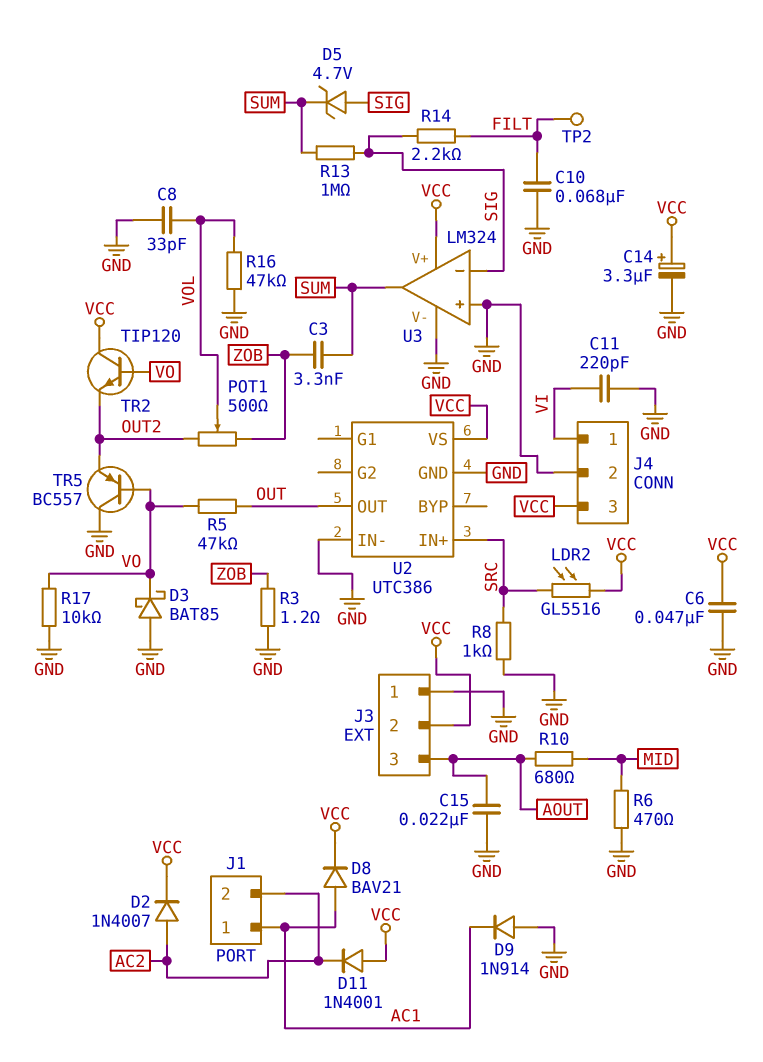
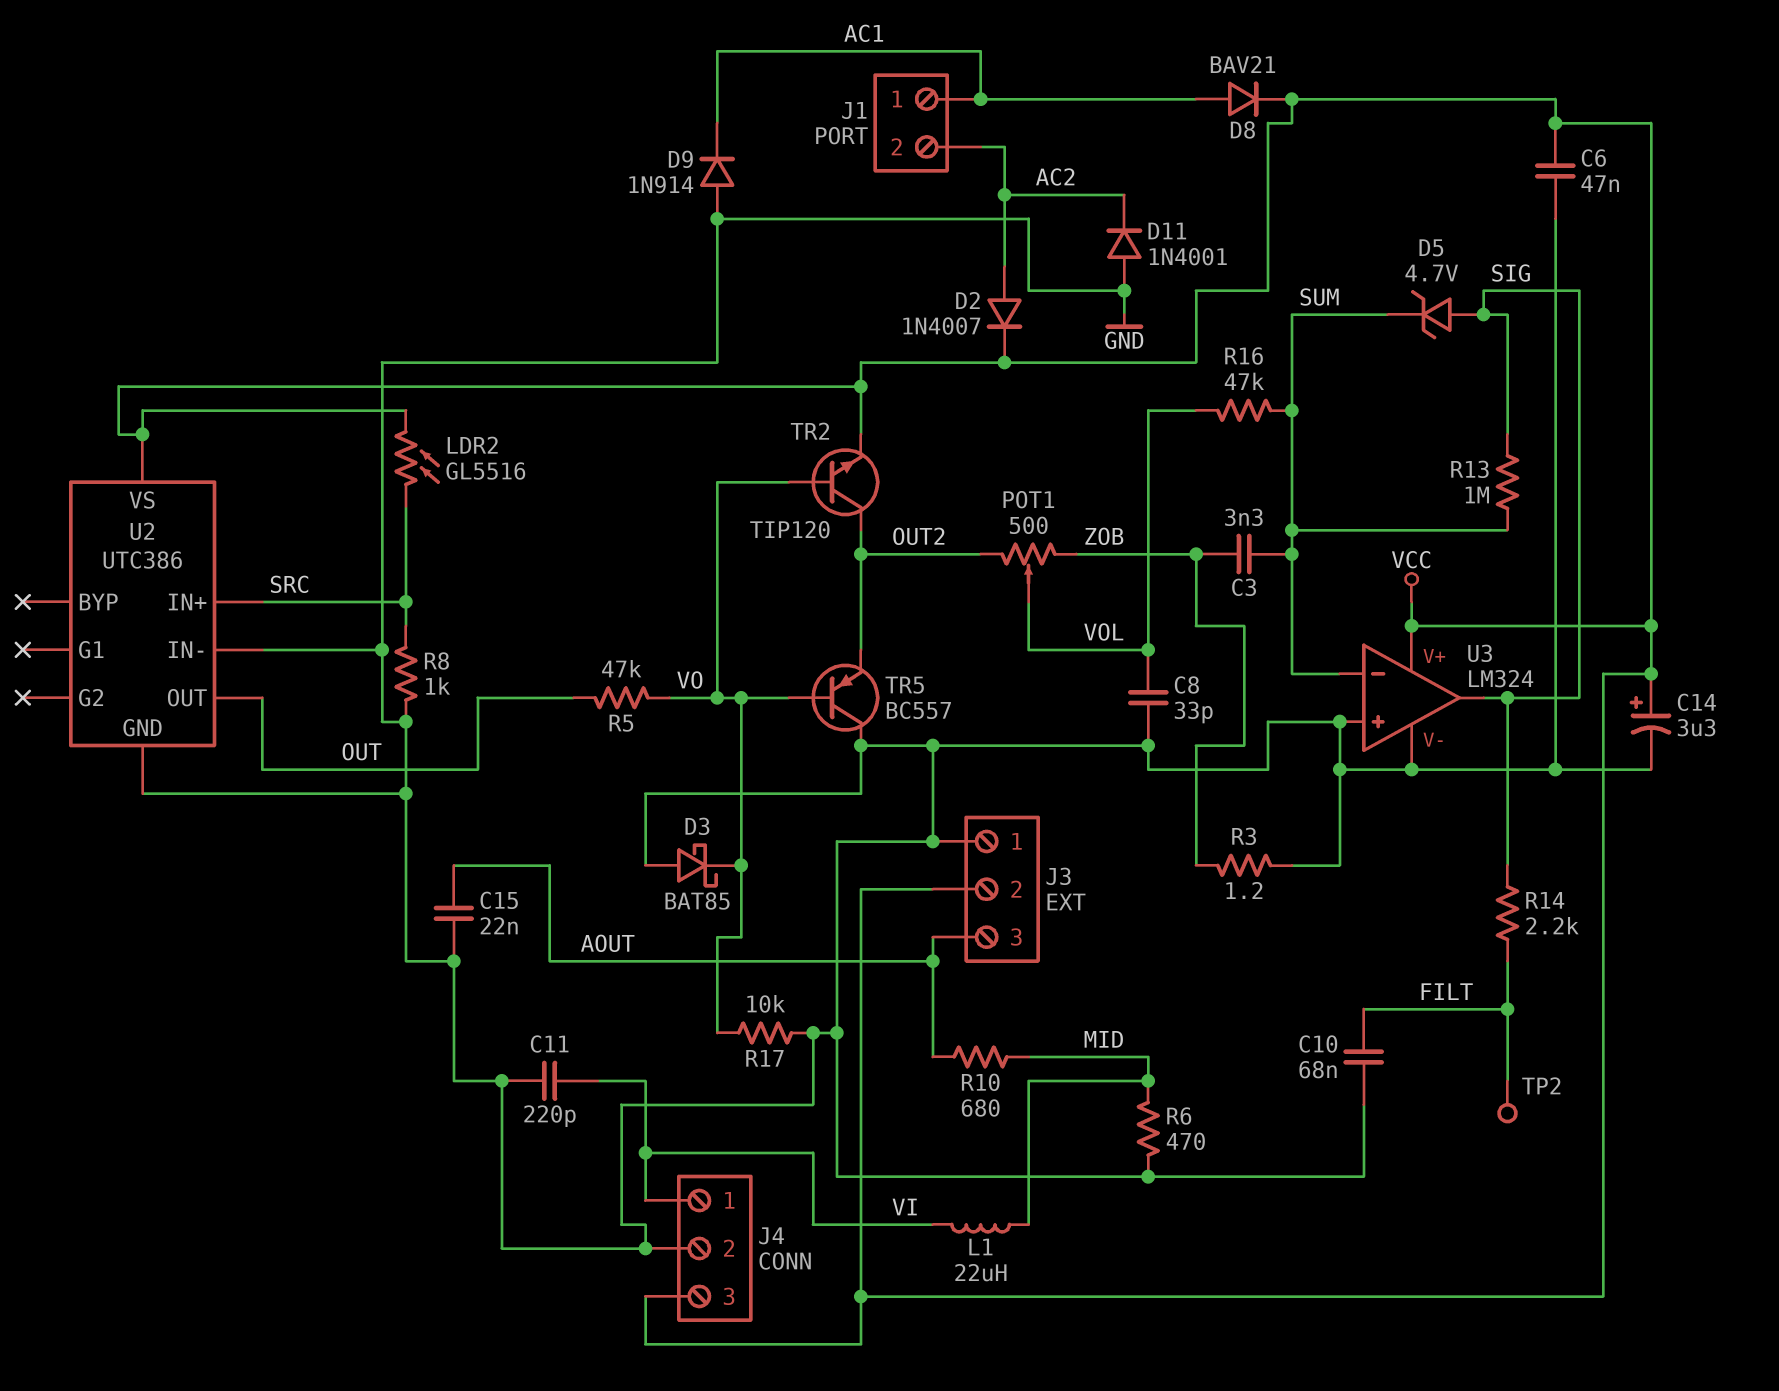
D11: diode 1N4001 (A VCC, K AC2) -> diode 1N4001 (A GND, K AC2)
L1: none -> 22uH (MID, VI)
R16: 47k (GND, VOL) -> 47k (SUM, VOL)
TR2: NPN TIP120 (B VO, C VCC, E OUT2) -> NPN TIP120 (B VO, C OUT2, E VCC)
U3 pin in-: SIG -> SUM
U3 pin out: SUM -> SIG

